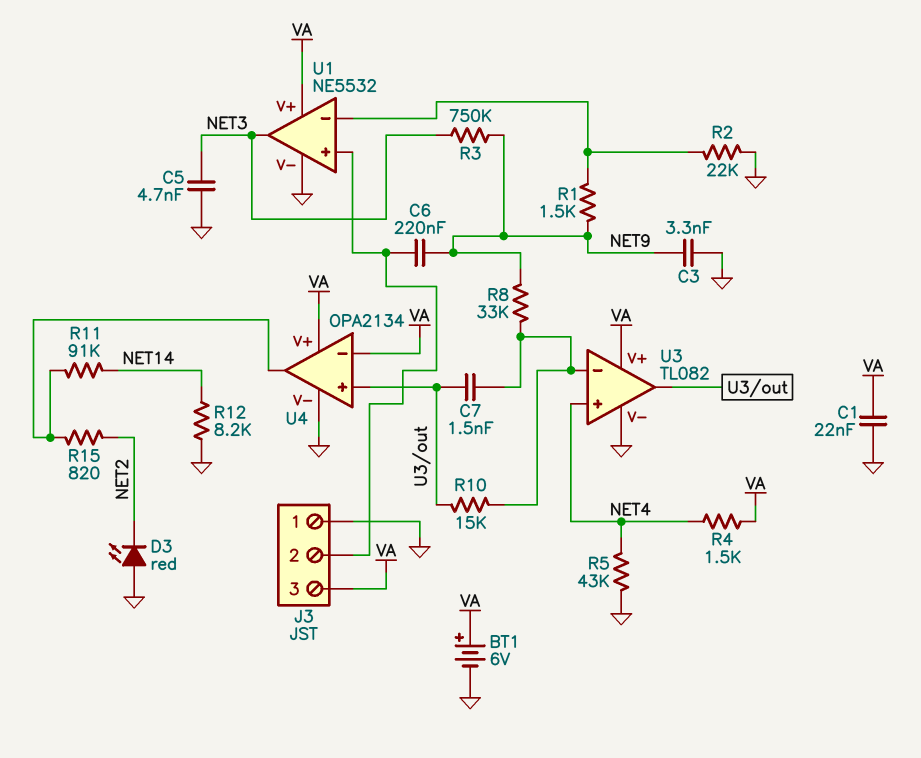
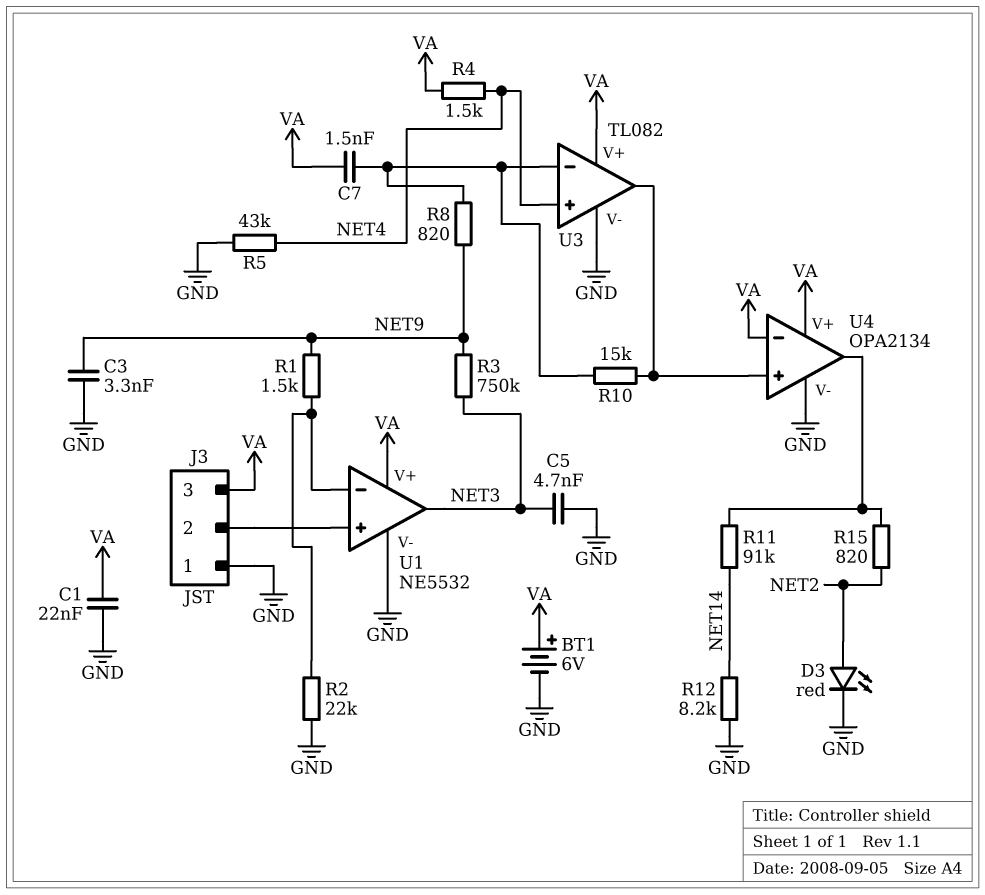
C6: 220nF (J3/2, NET9) -> none
C7: 1.5nF (U3/in-, U3/out) -> 1.5nF (U3/in-, VA)
D3: LED red (A GND, K NET2) -> LED red (A NET2, K GND)
R8: 33k (NET9, U3/in-) -> 820 (NET9, U3/in-)

